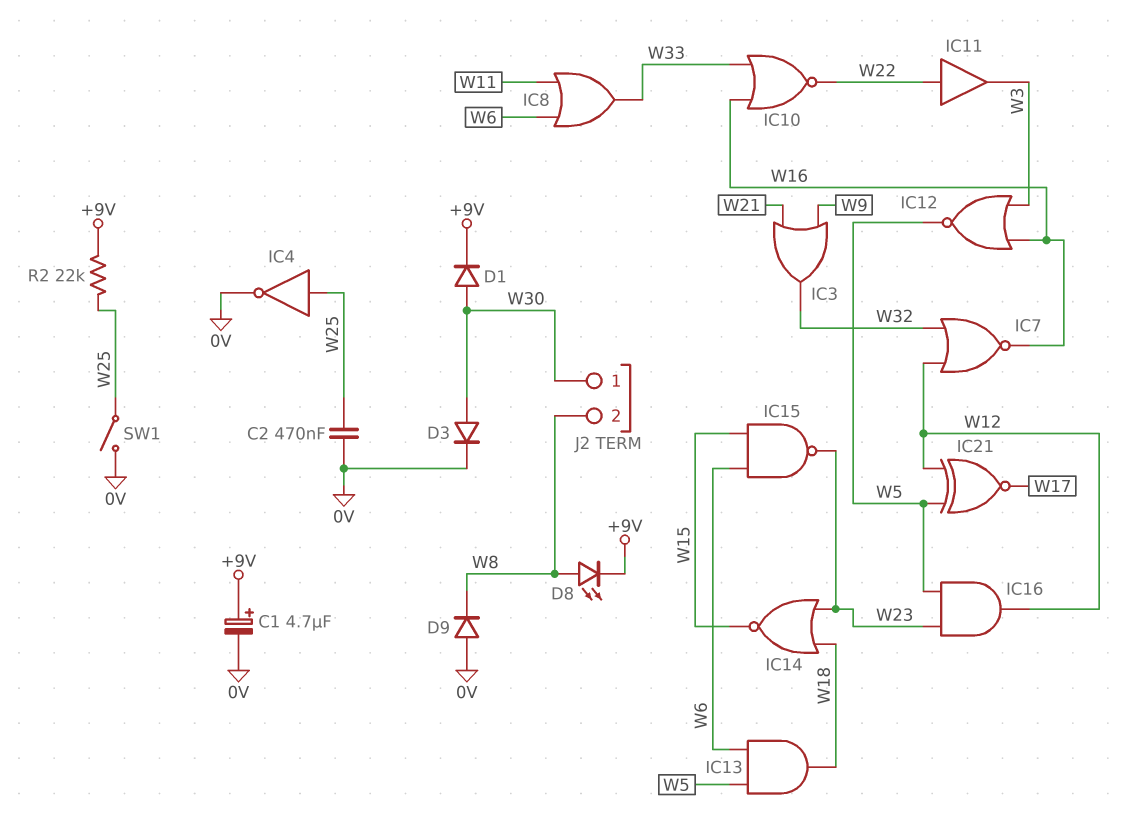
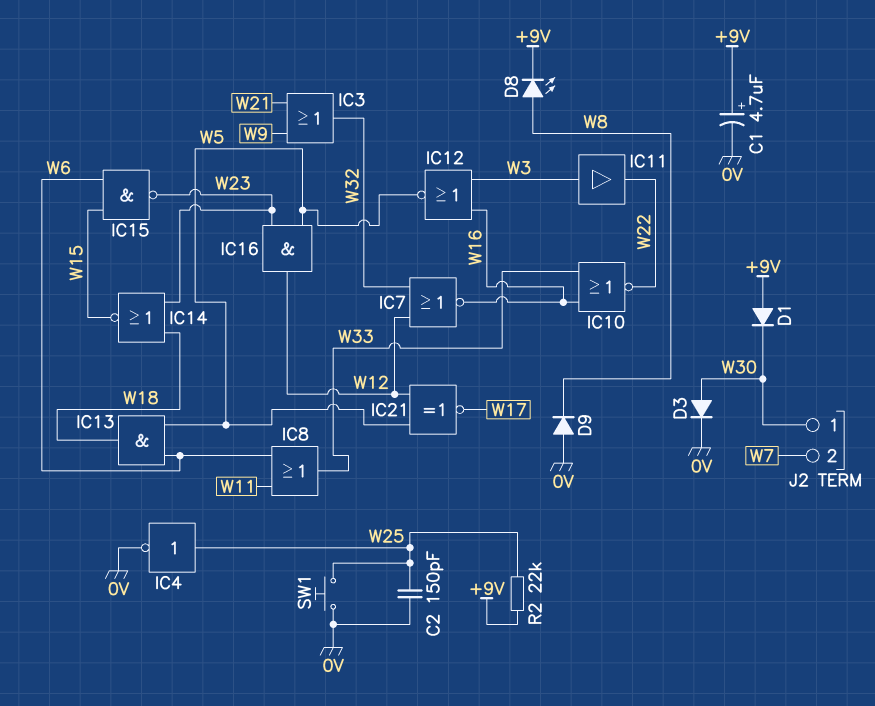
C2: 470nF (0V, W25) -> 150pF (0V, W25)
D1: diode (A W30, K +9V) -> diode (A +9V, K W30)
IC11: buffer (in W22, out W3) -> buffer (in W3, out W22)
J2 pin 2: W8 -> W7
SW1: switch (0V, W25) -> button (0V, W25)

